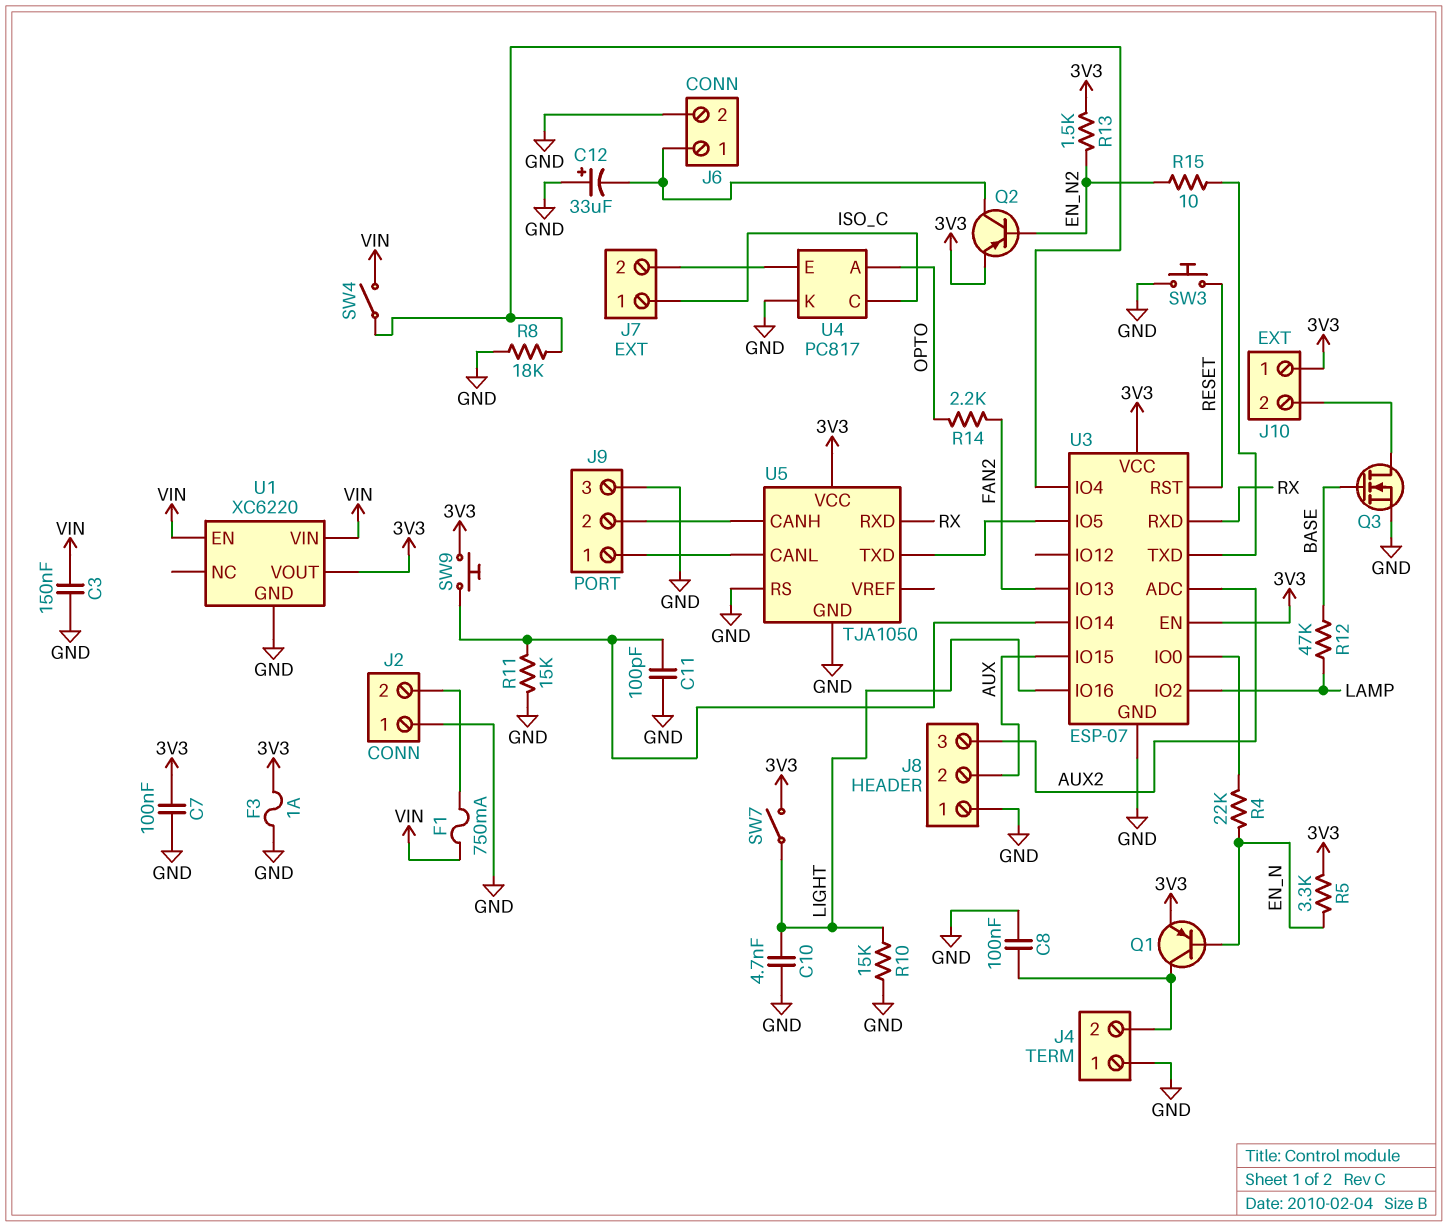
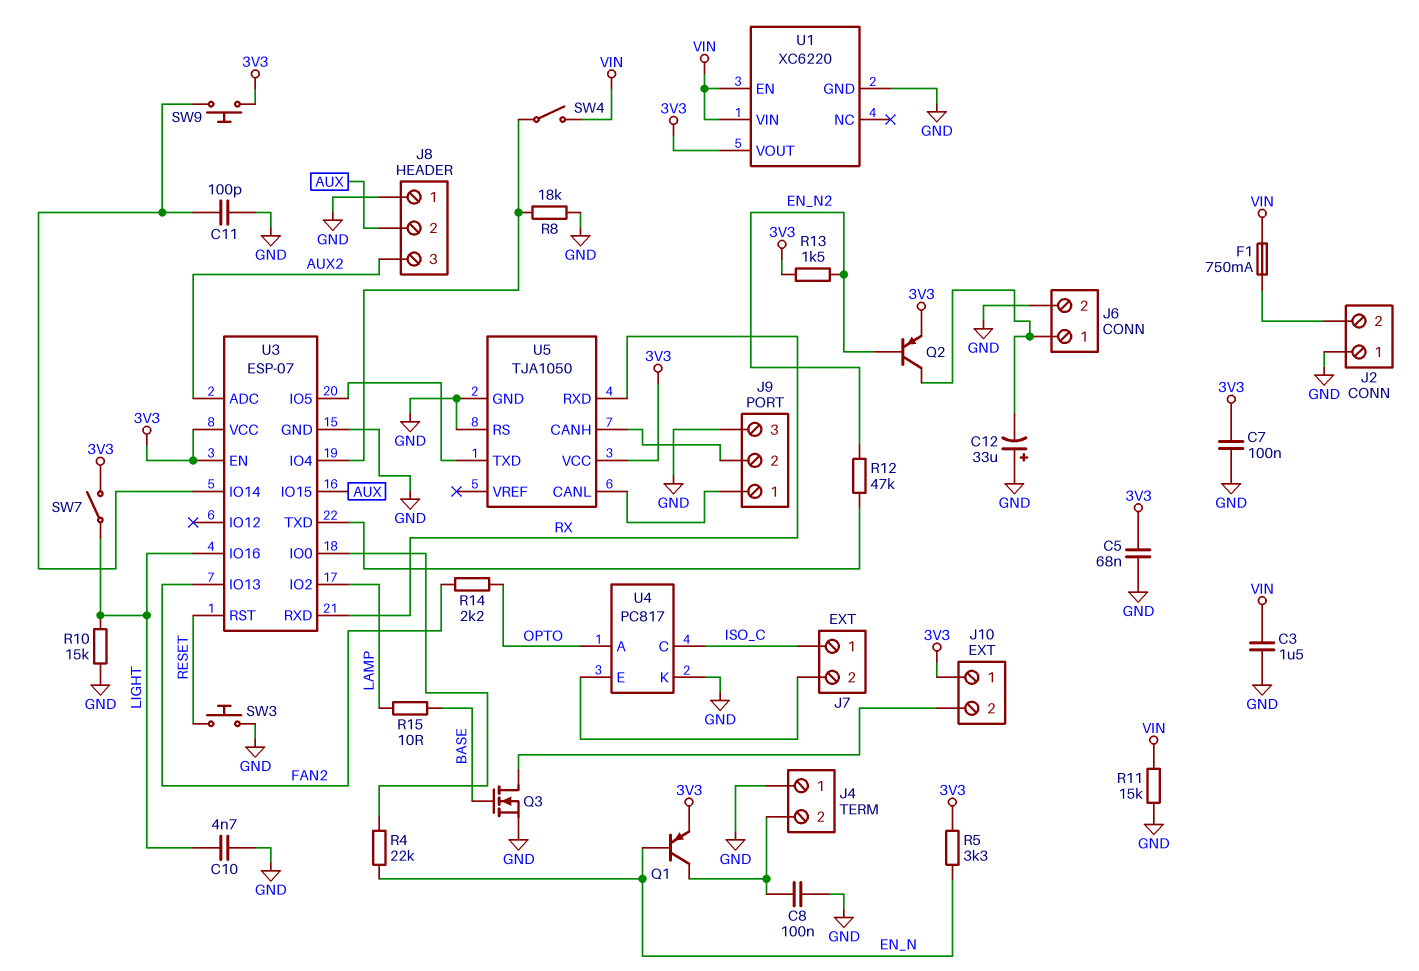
C3: 150nF (GND, VIN) -> 1.5uF (GND, VIN)
C5: none -> 68nF (3V3, GND)
F3: 1A (3V3, GND) -> none
R11: 15k (GND, U3/IO14) -> 15k (GND, VIN)
R12: 47k (BASE, LAMP) -> 47k (EN_N2, U3/TXD)
R15: 10 (EN_N2, U3/TXD) -> 10 (BASE, LAMP)

